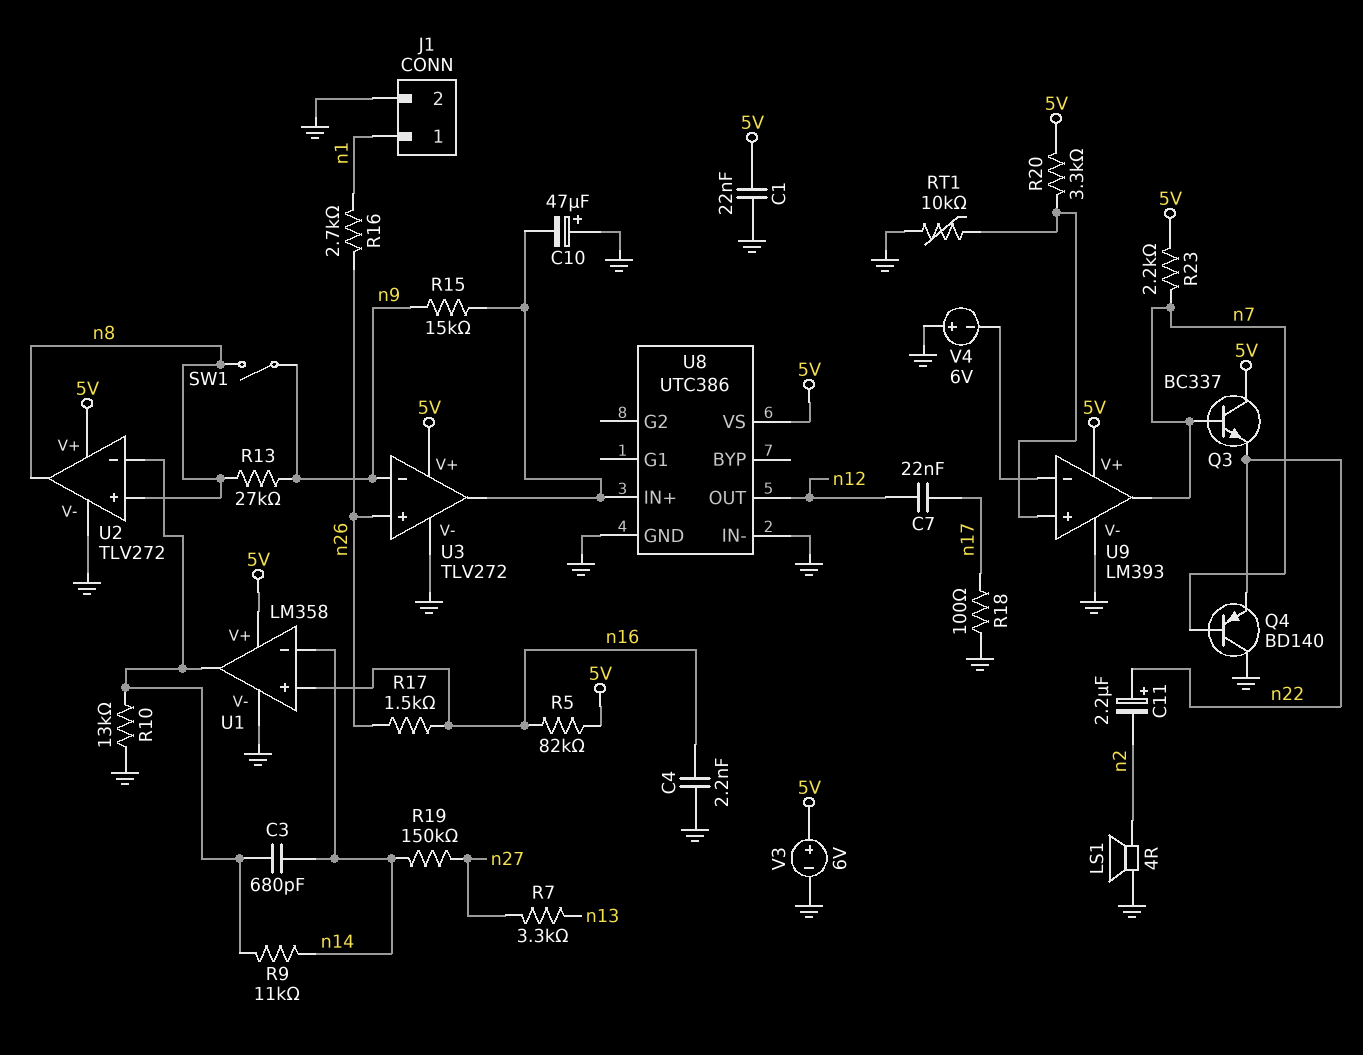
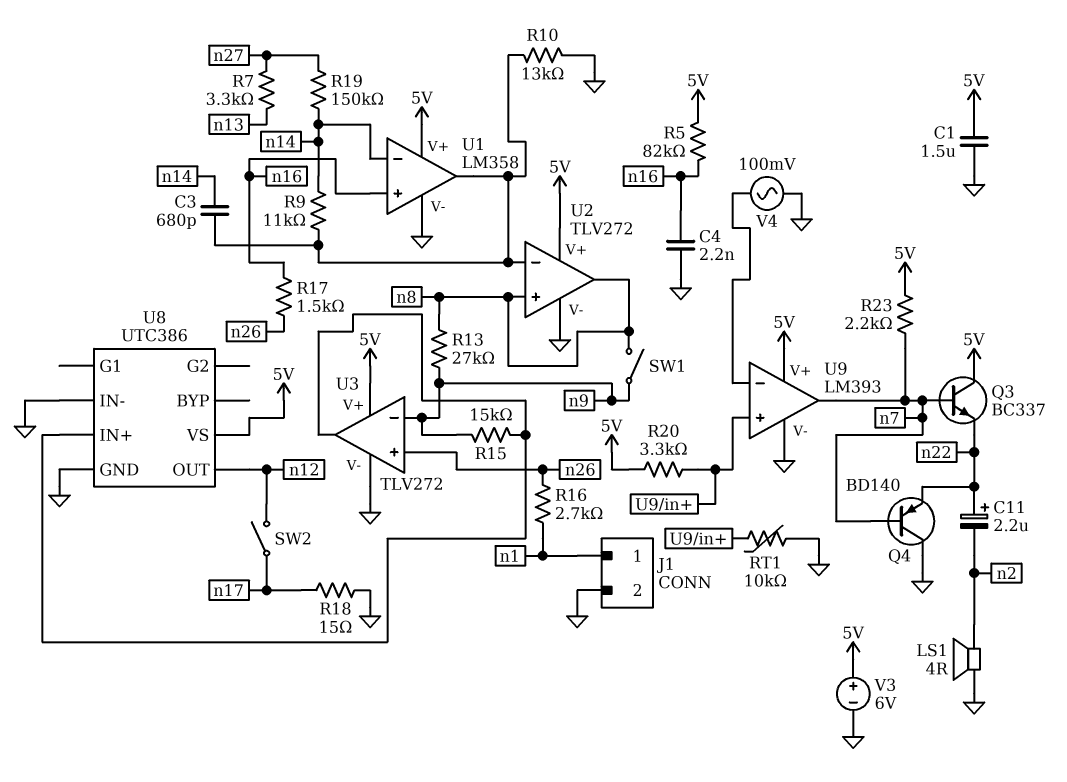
C1: 22nF (5V, GND) -> 1.5uF (5V, GND)
C7: 22nF (n12, n17) -> none
C10: 47uF (plus GND, minus U3/out) -> none
R18: 100 (GND, n17) -> 15 (GND, n17)
SW2: none -> switch (n12, n17)
V4: 6V (plus GND, minus U9/in-) -> AC 100mV (GND, U9/in-)

